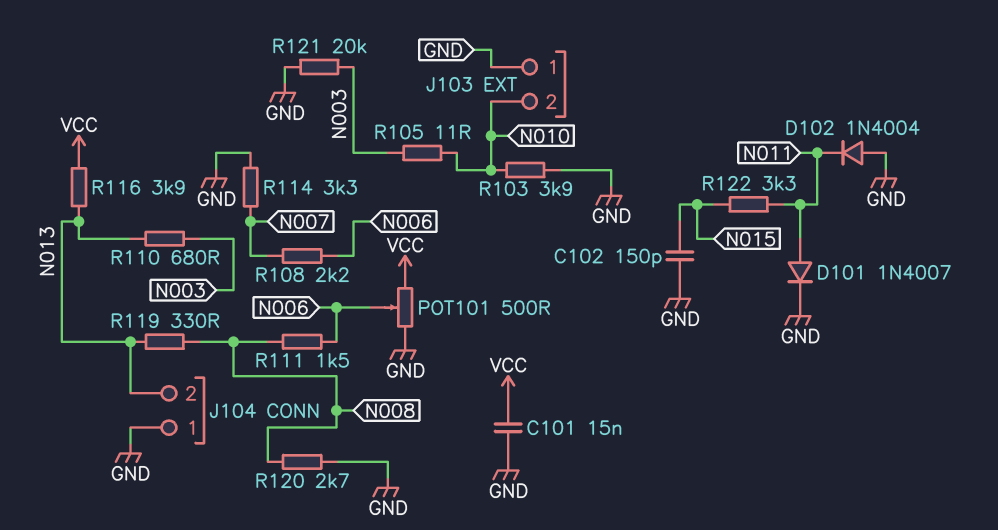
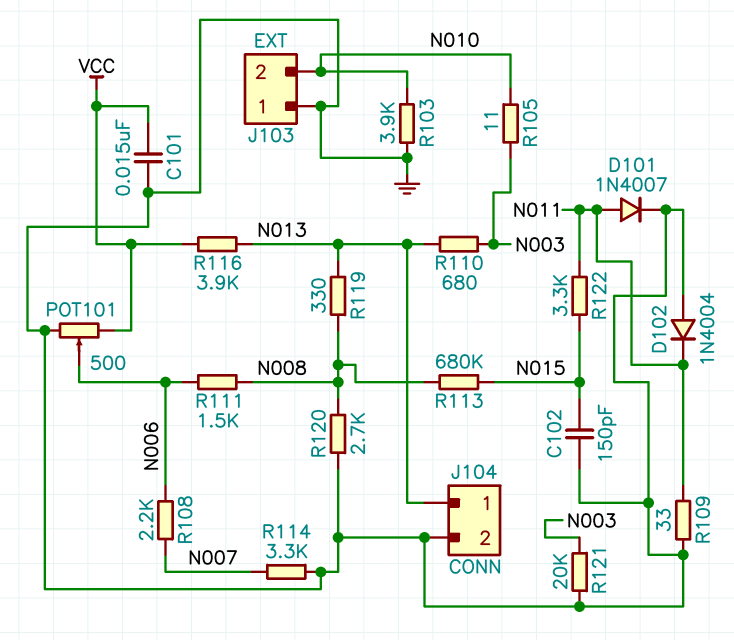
J104 pin 1: GND -> N013
J104 pin 2: N013 -> GND
R109: none -> 33 (GND, N011)
R113: none -> 680k (N008, N015)

